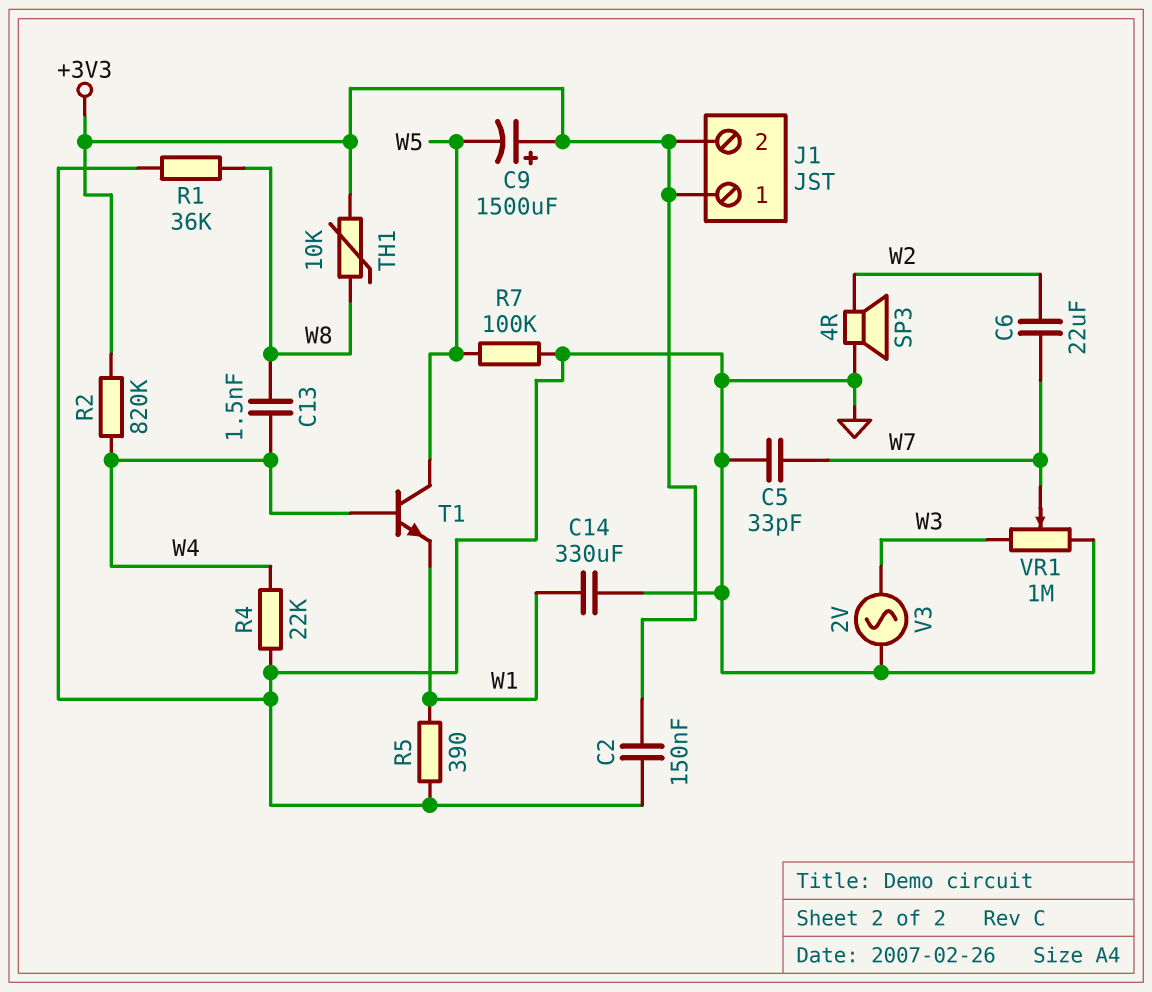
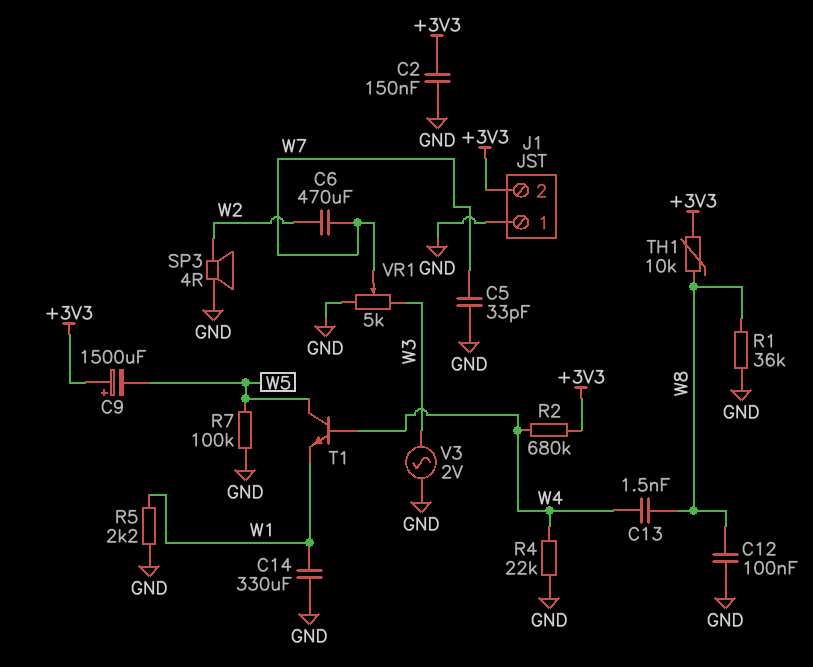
C6: 22uF (W2, W7) -> 470uF (W2, W7)
C12: none -> 100nF (GND, W8)
J1 pin 1: +3V3 -> GND
R2: 820k (+3V3, W4) -> 680k (+3V3, W4)
R5: 390 (GND, W1) -> 2.2k (GND, W1)
VR1: 1M (GND, W3, wiper W7) -> 5k (GND, W3, wiper W7)

